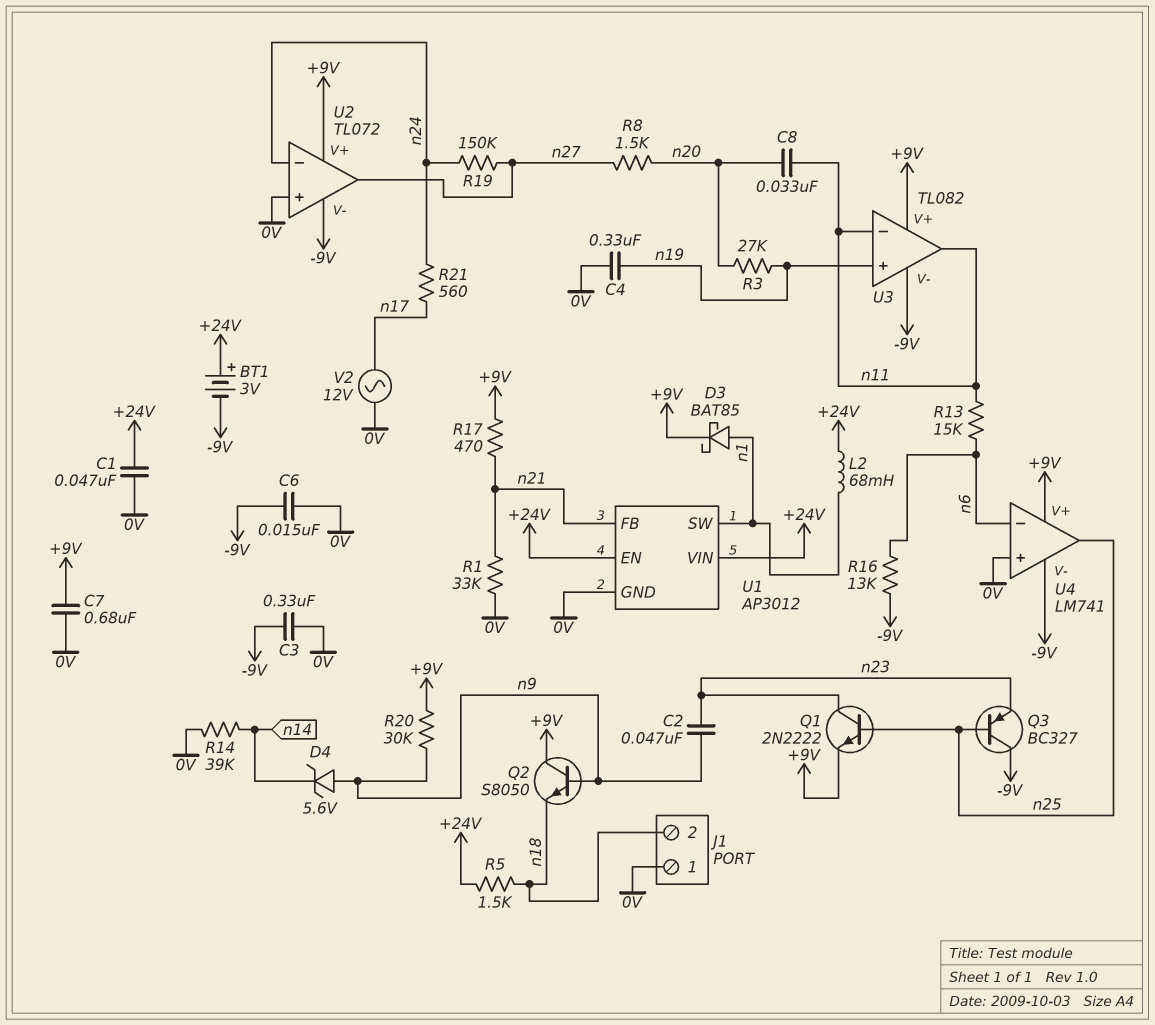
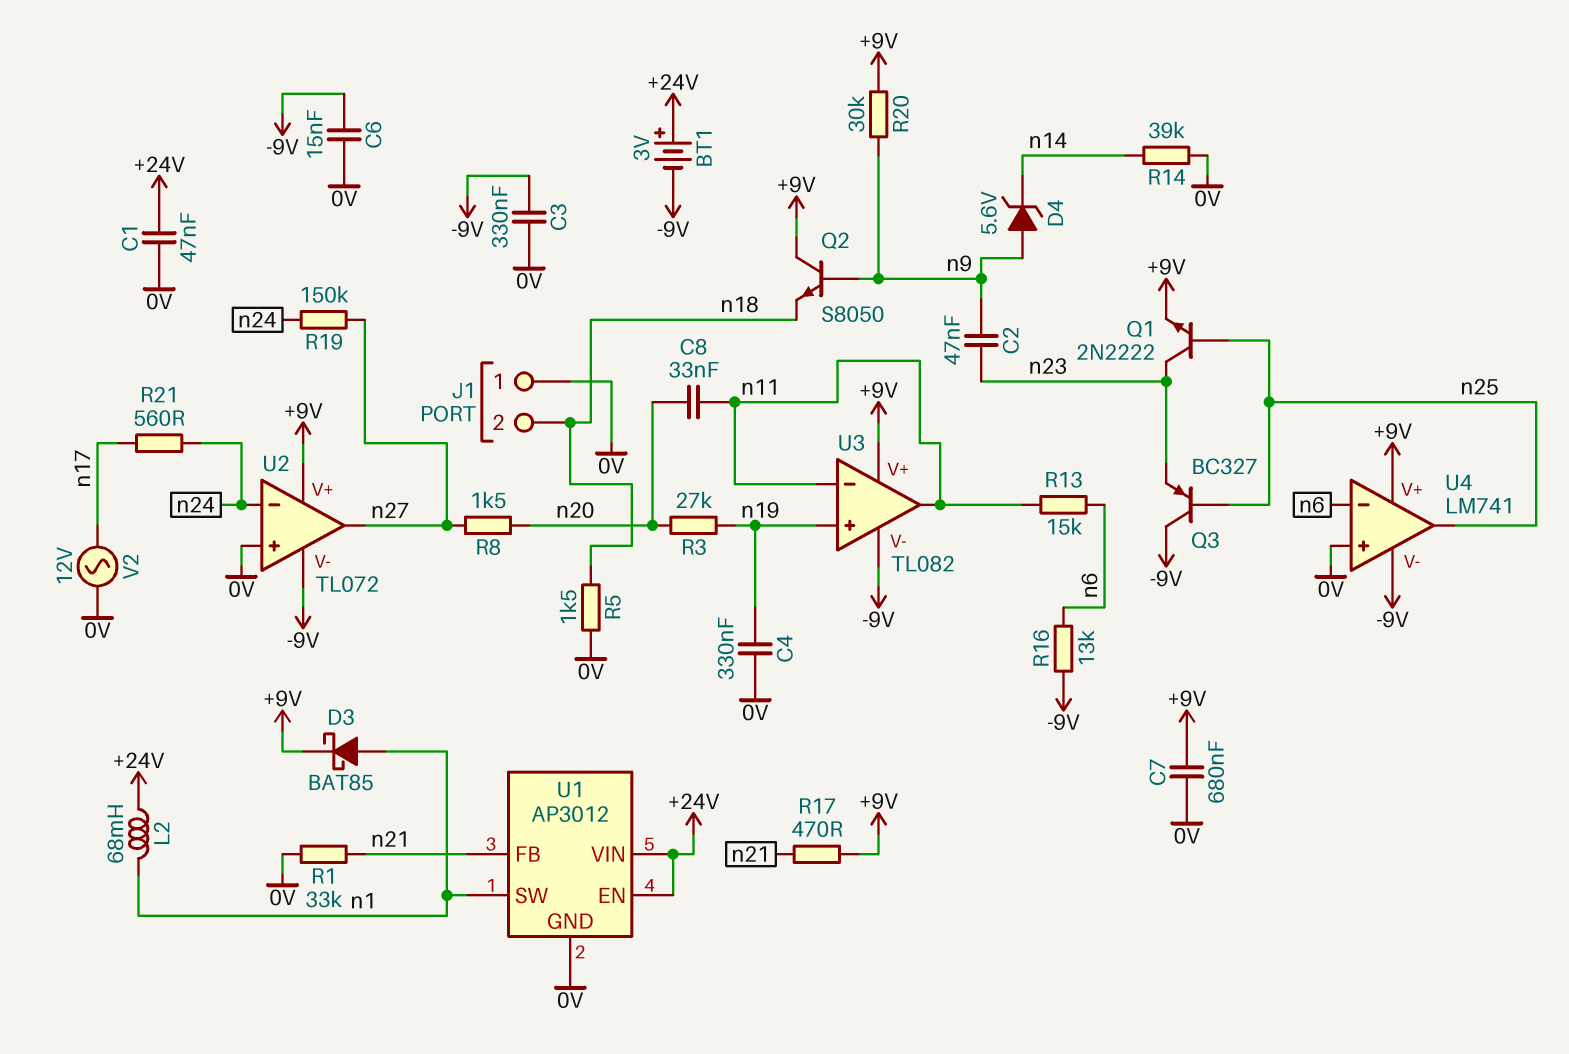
R5: 1.5k (+24V, n18) -> 1.5k (0V, n18)

